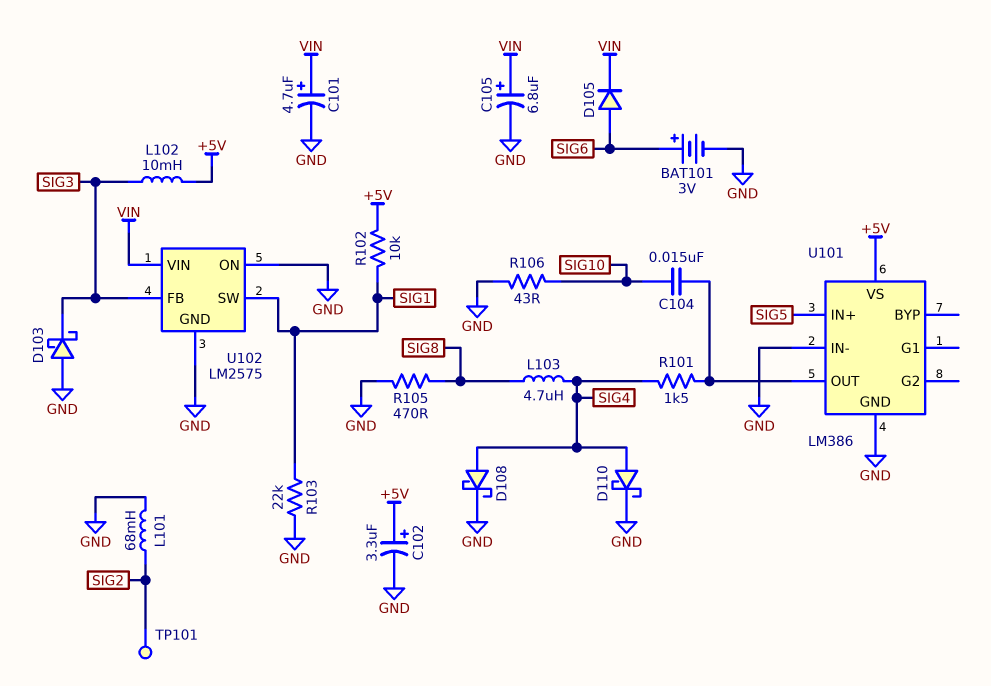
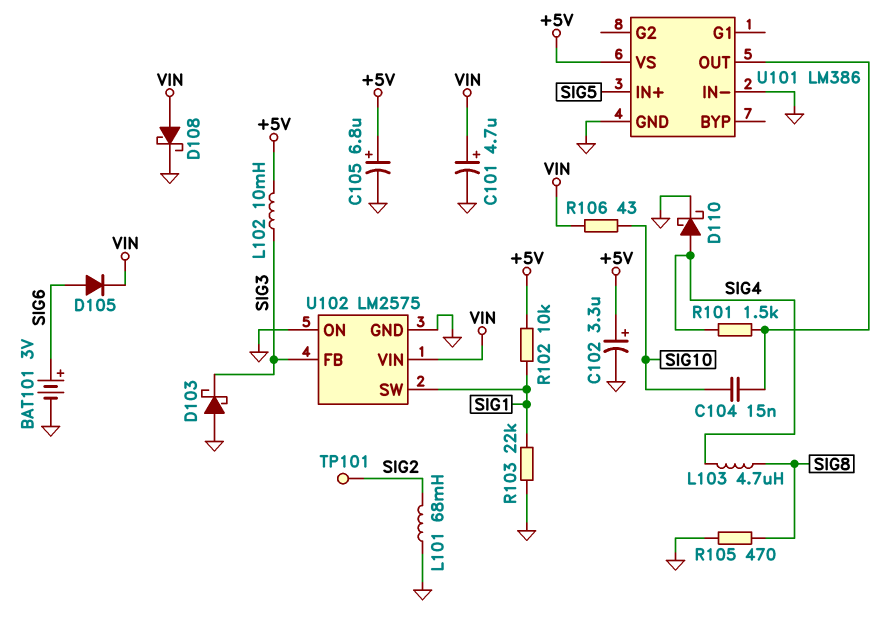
C105: 6.8uF (plus VIN, minus GND) -> 6.8uF (plus +5V, minus GND)
D108: schottky (A SIG4, K GND) -> schottky (A VIN, K GND)
R106: 43 (GND, SIG10) -> 43 (SIG10, VIN)

